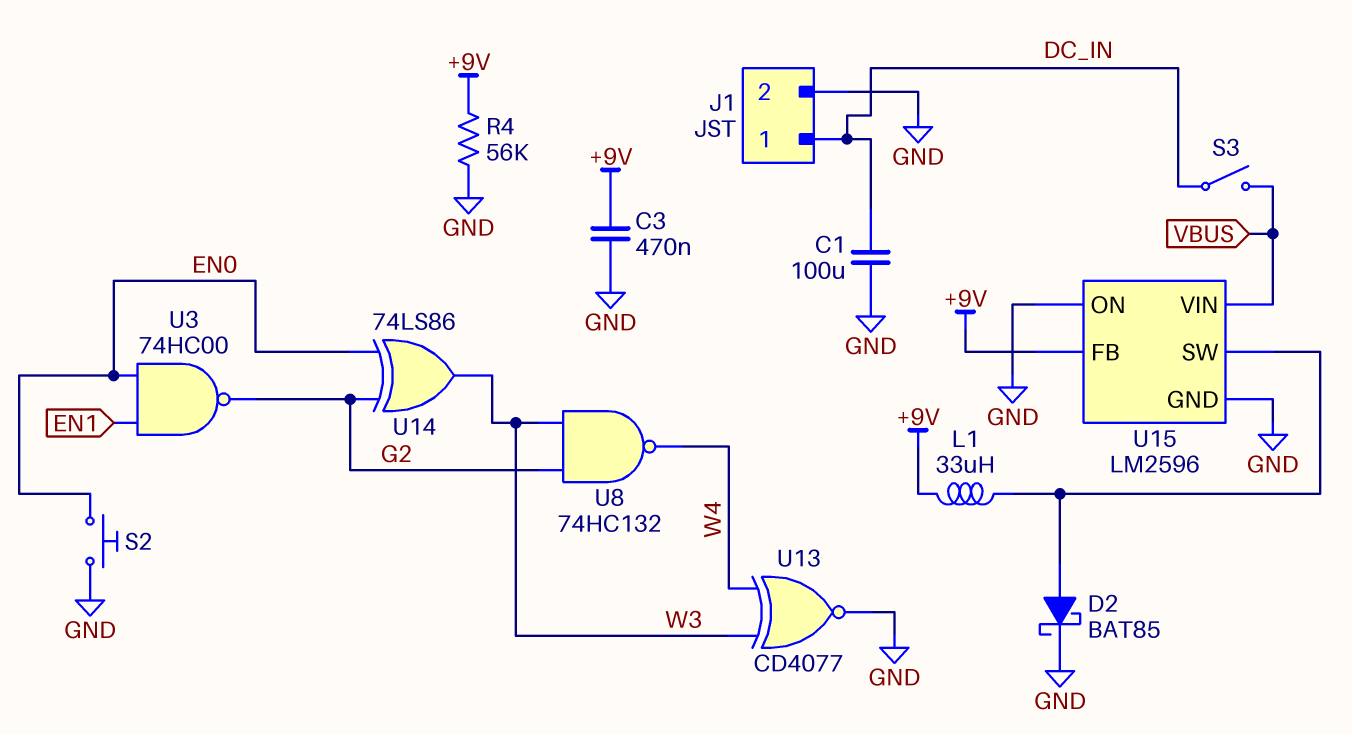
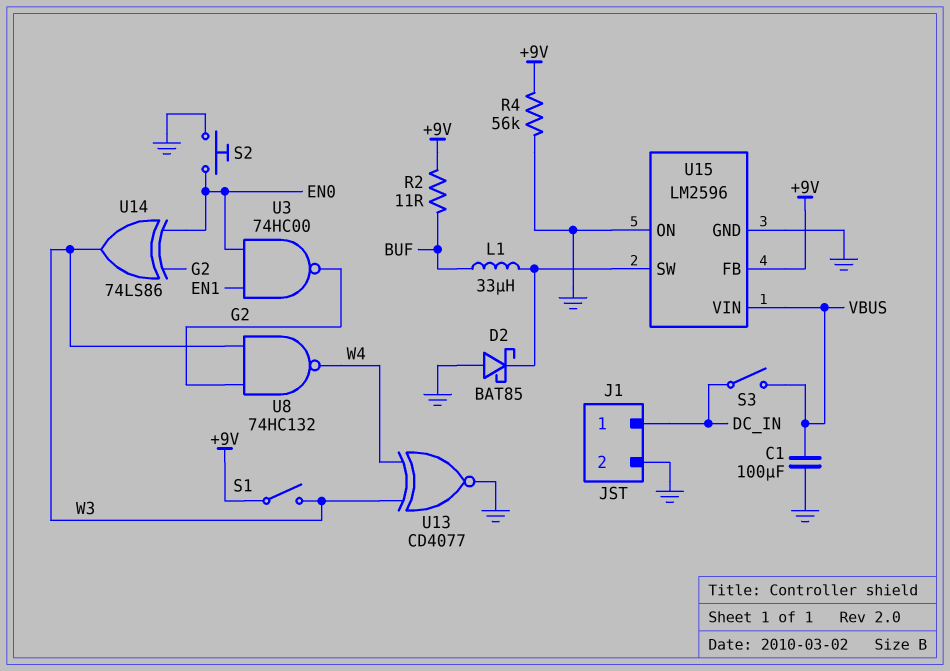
C1: 100uF (DC_IN, GND) -> 100uF (GND, VBUS)
C3: 470nF (+9V, GND) -> none
D2: schottky BAT85 (A U15/SW, K GND) -> schottky BAT85 (A GND, K U15/SW)
L1: 33uH (+9V, U15/SW) -> 33uH (BUF, U15/SW)
R2: none -> 11 (+9V, BUF)
S1: none -> switch (+9V, W3)

